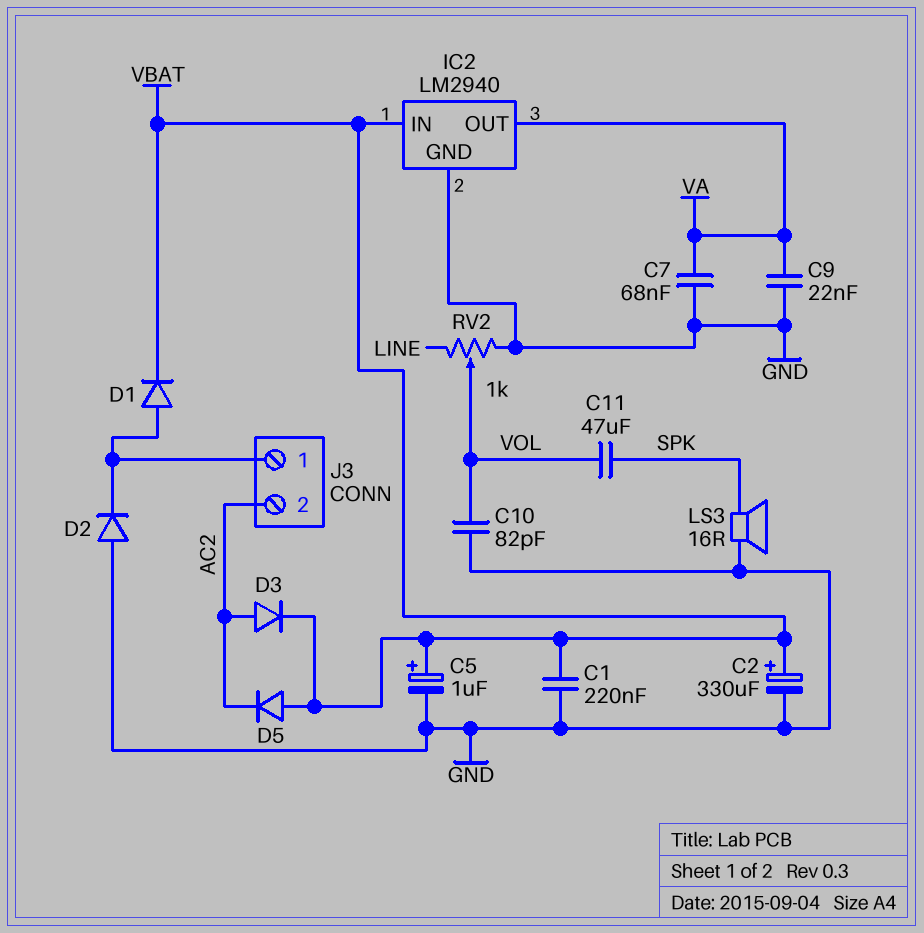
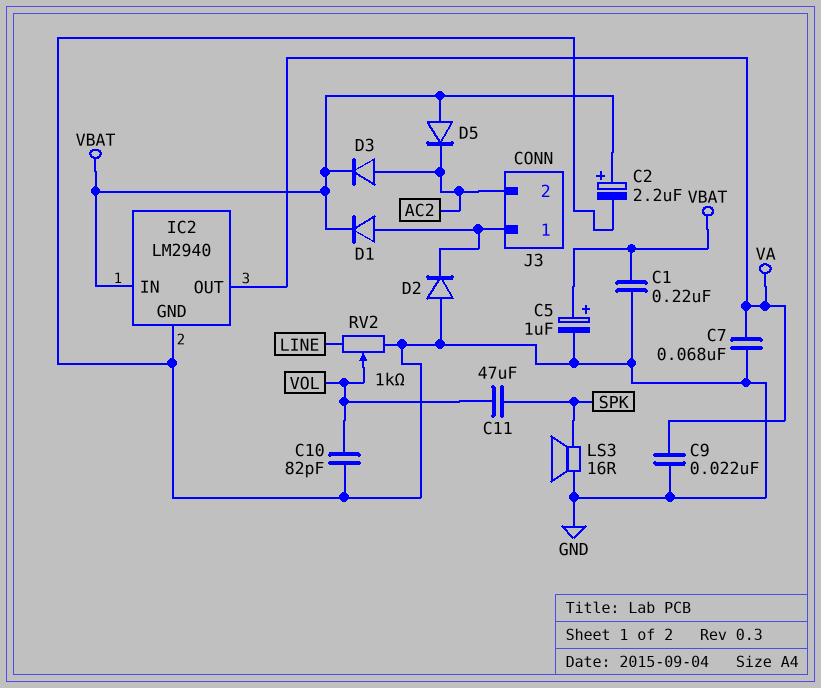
C2: 330uF (plus VBAT, minus GND) -> 2.2uF (plus VBAT, minus GND)

